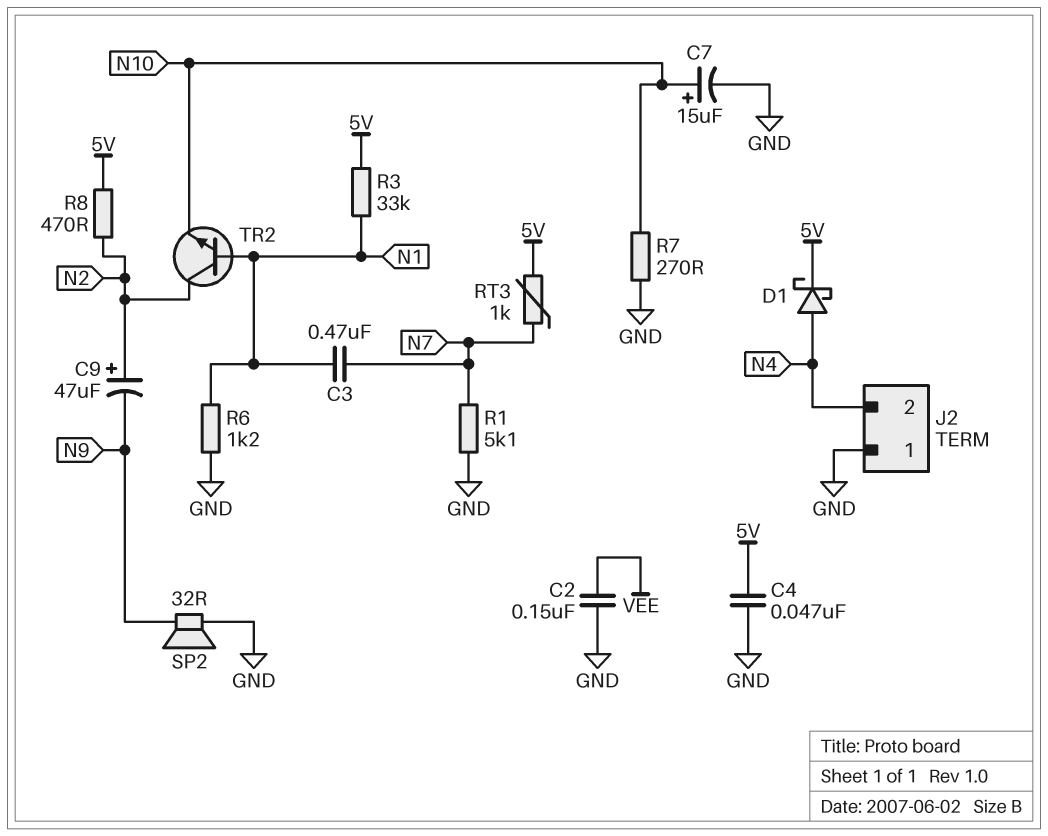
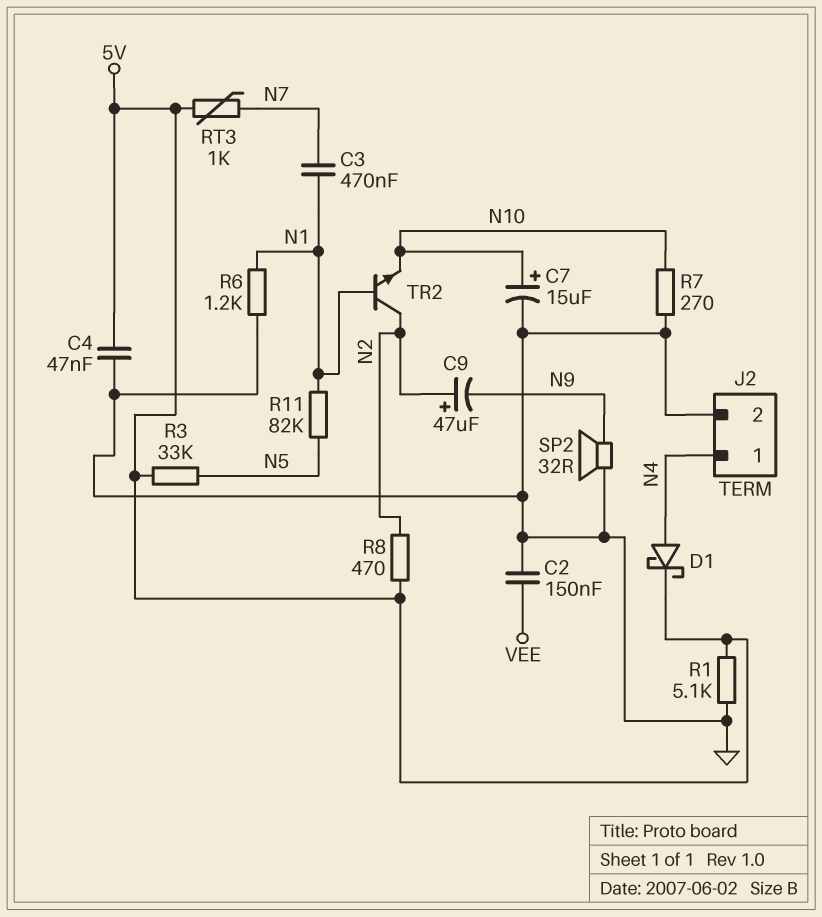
J2 pin 1: GND -> N4
J2 pin 2: N4 -> GND
R1: 5.1k (GND, N7) -> 5.1k (5V, GND)
R3: 33k (5V, N1) -> 33k (5V, N5)
R11: none -> 82k (N1, N5)

